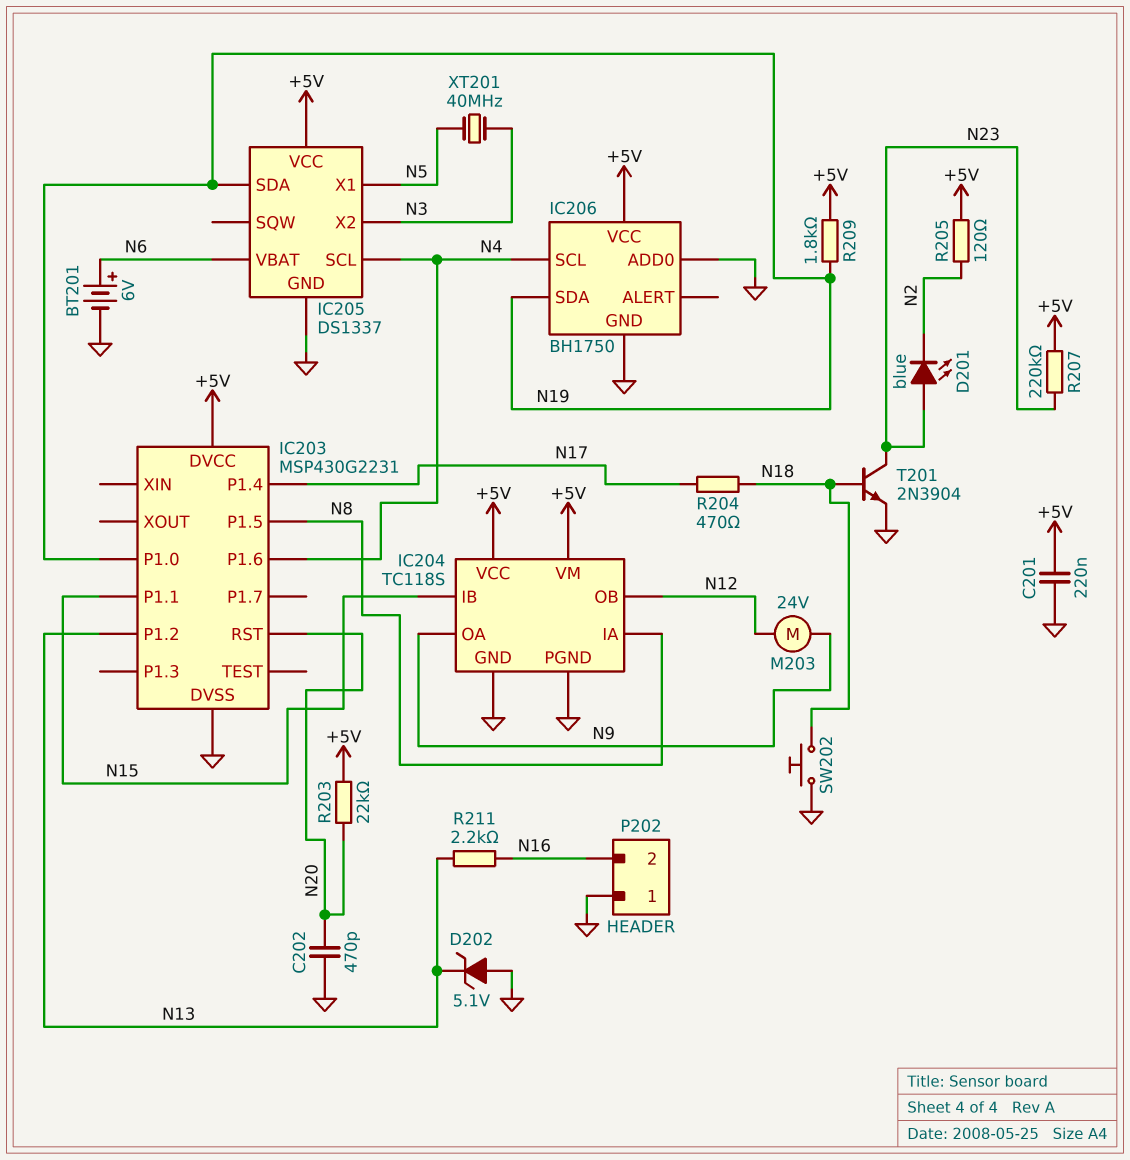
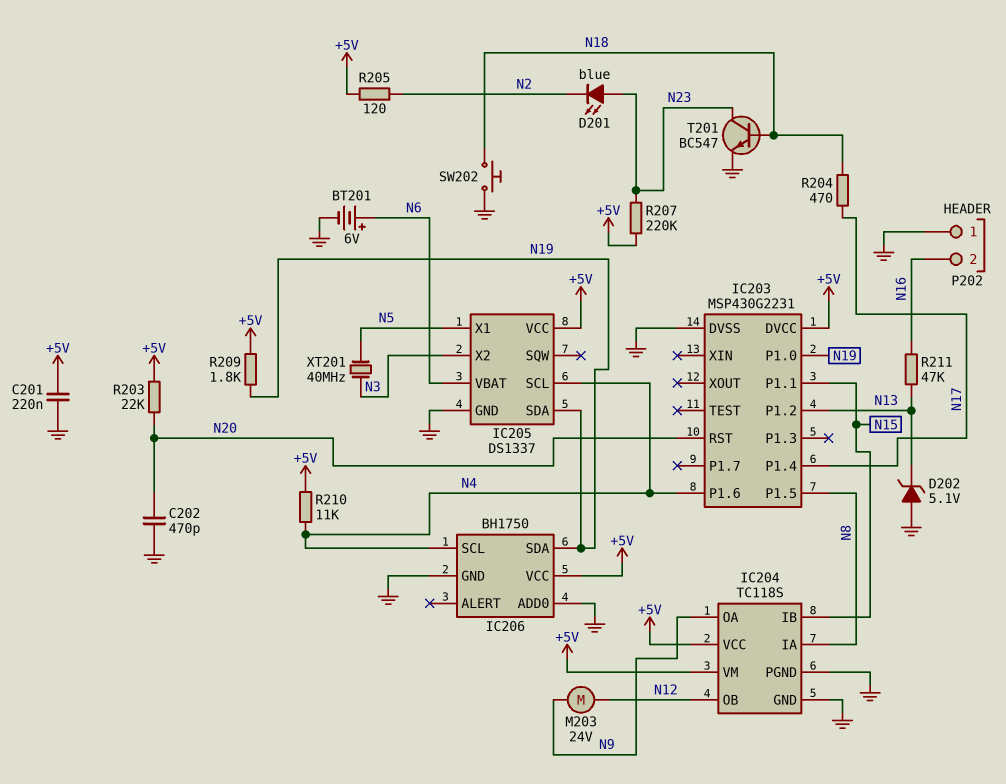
R210: none -> 11k (+5V, N4)
R211: 2.2k (N13, N16) -> 47k (N13, N16)
T201: NPN 2N3904 (B N18, C N23, E GND) -> NPN BC547 (B N18, C N23, E GND)

